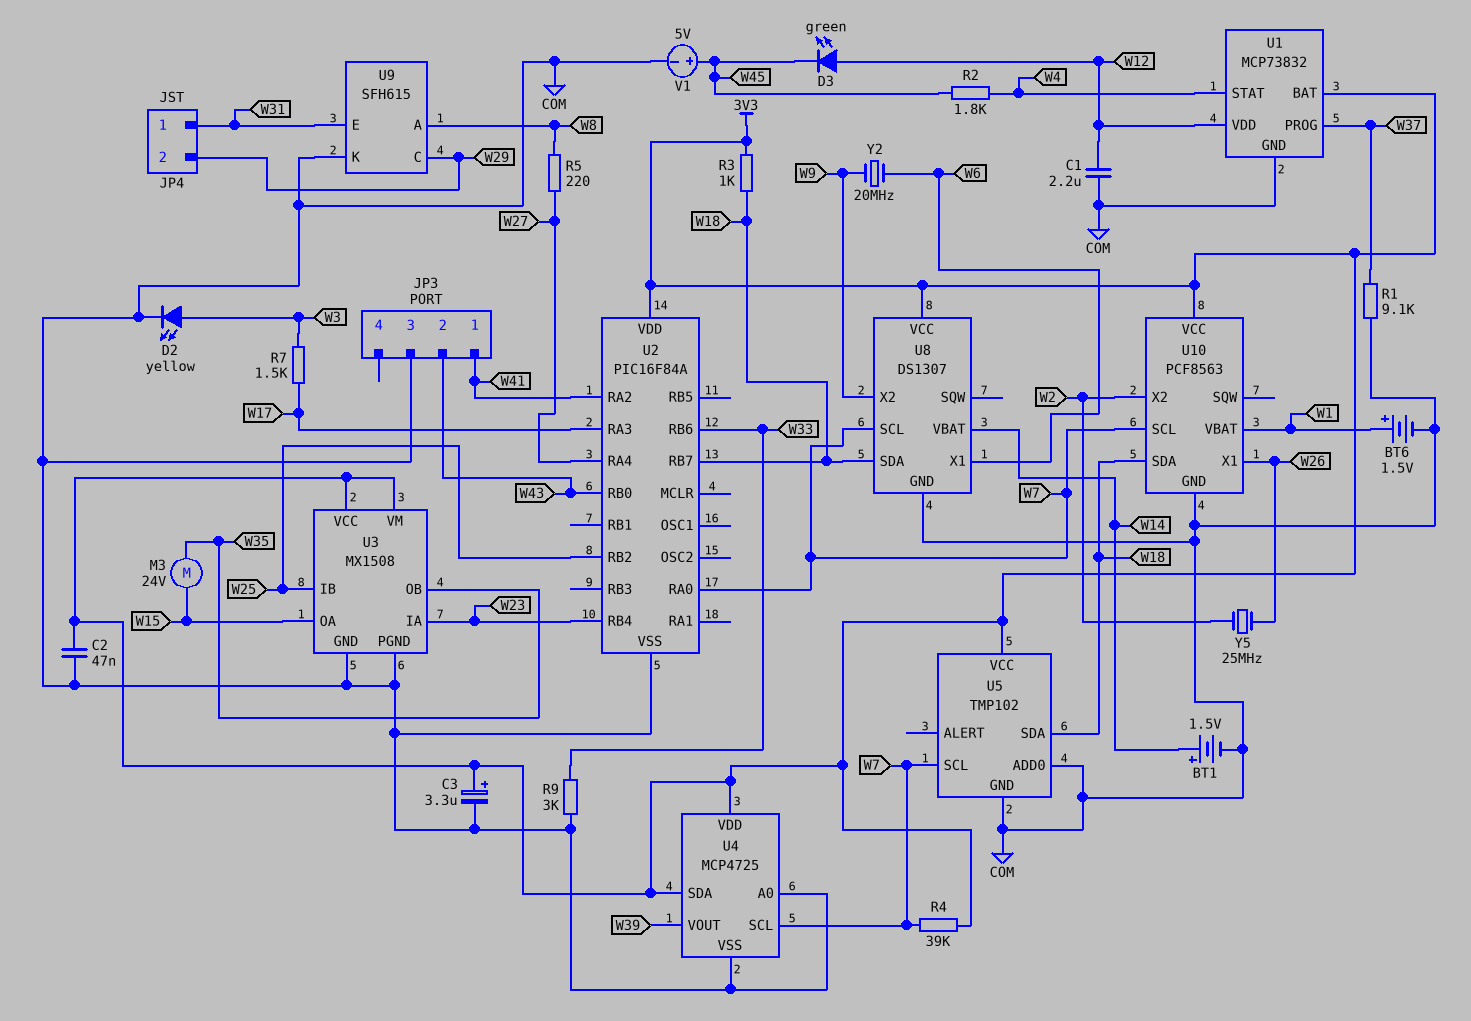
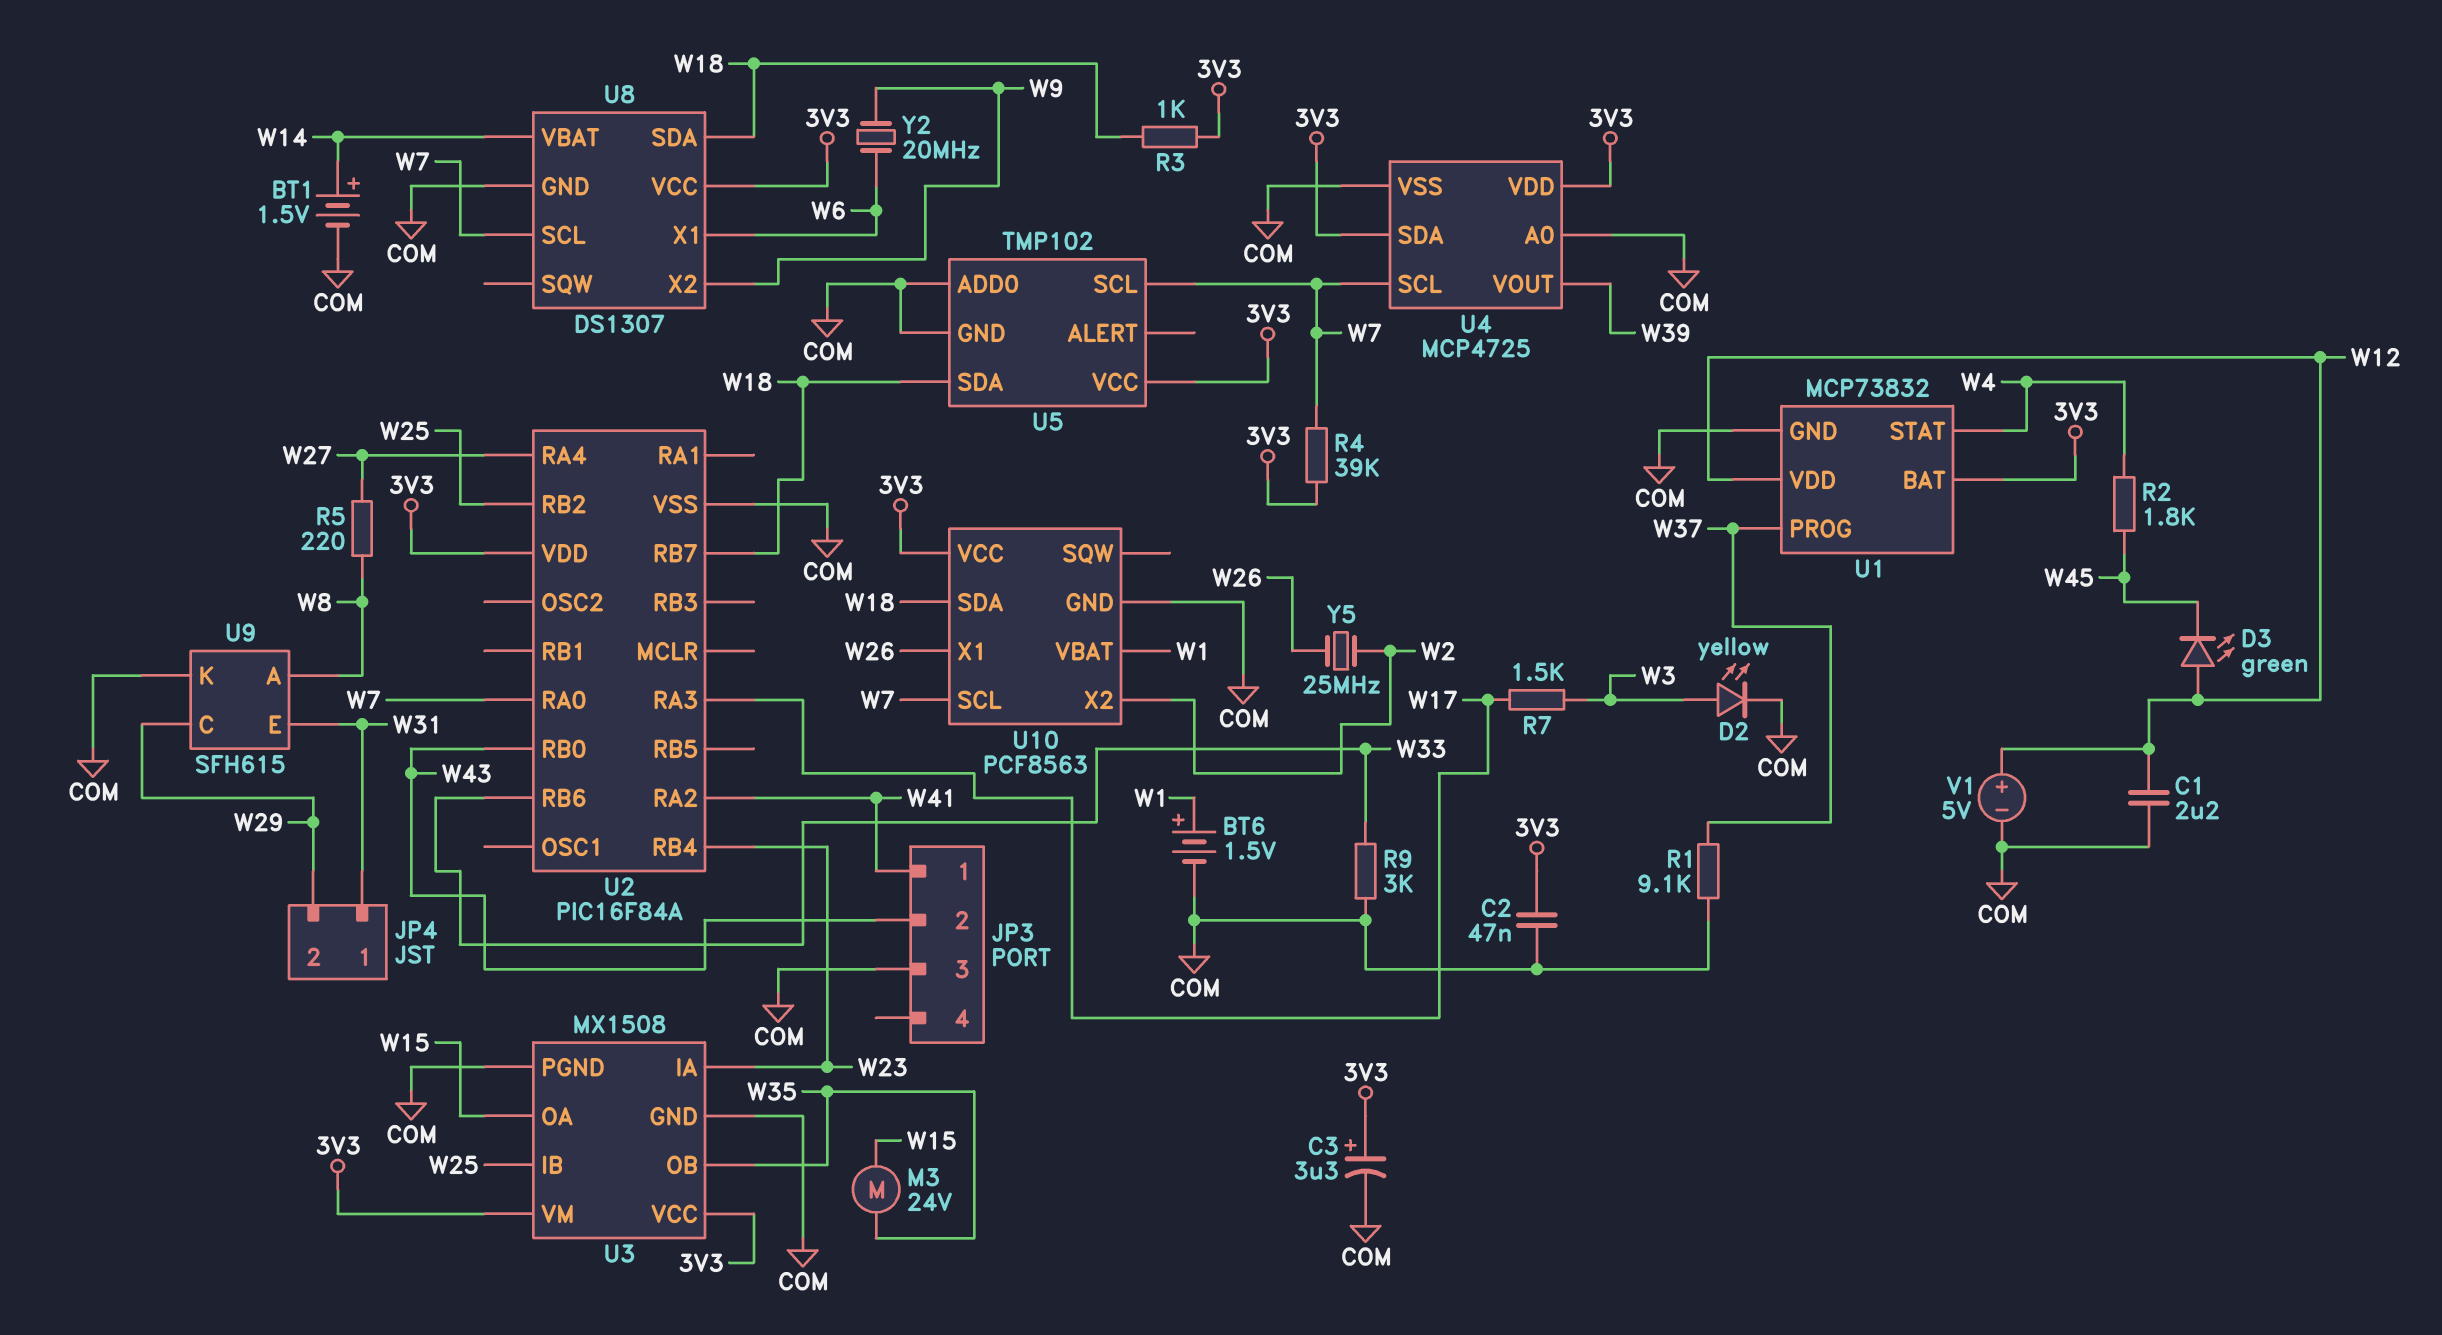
V1: 5V (plus W45, minus COM) -> 5V (plus W12, minus COM)

